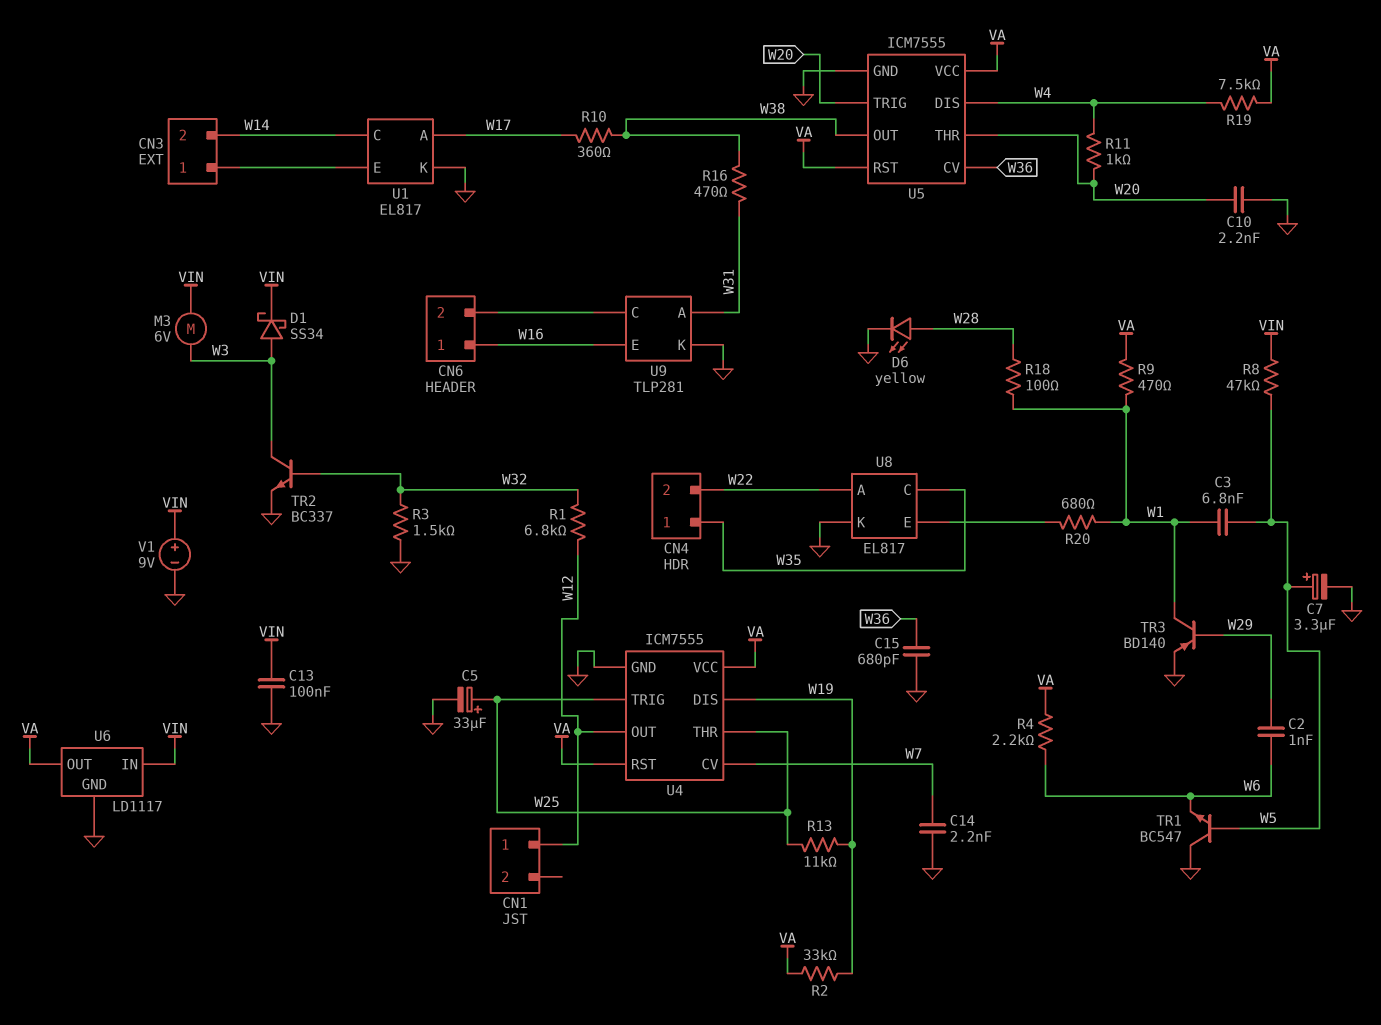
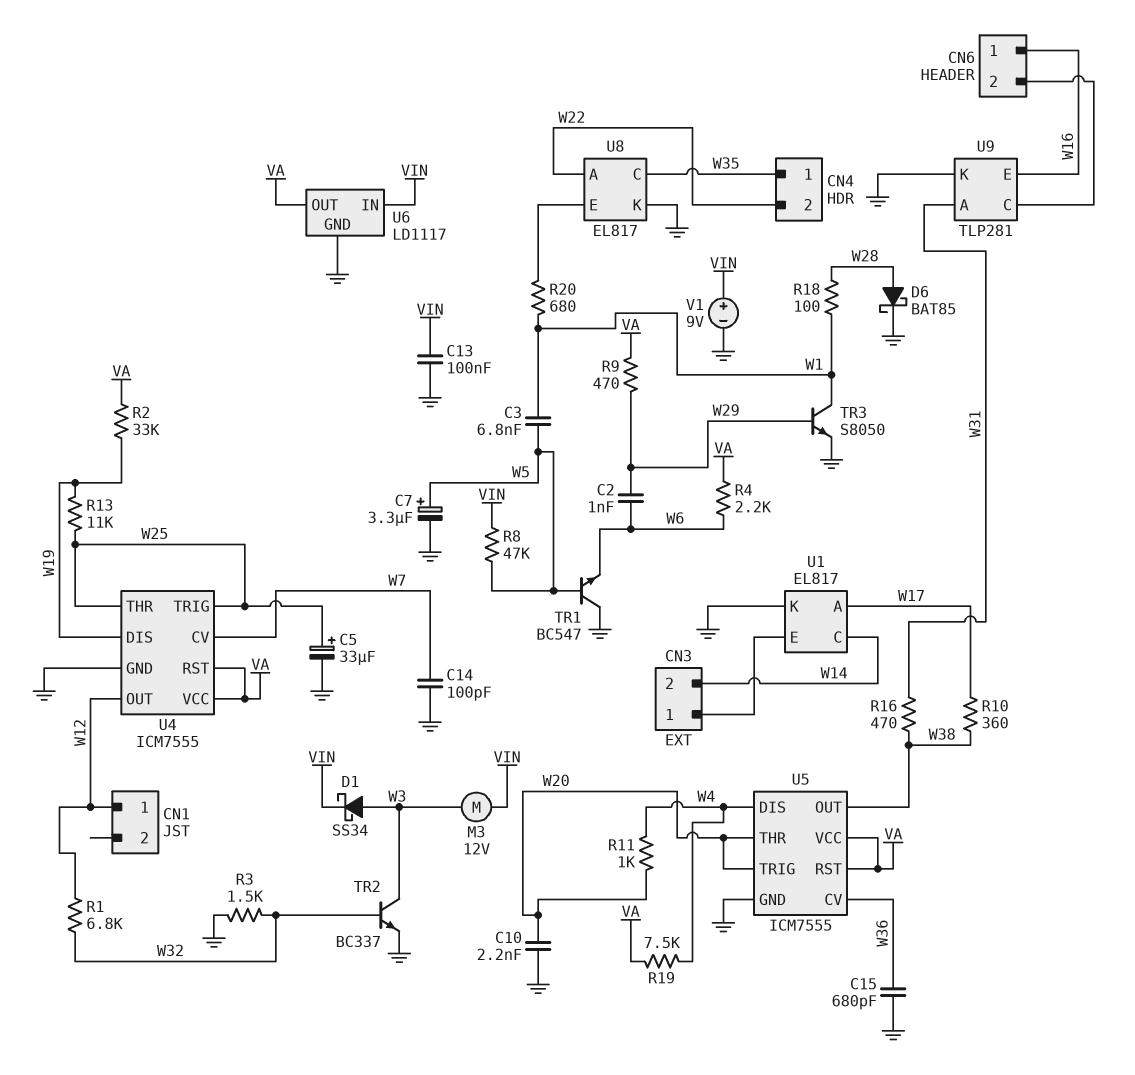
C14: 2.2nF (GND, W7) -> 100pF (GND, W7)
D6: LED yellow (A W28, K GND) -> schottky BAT85 (A W28, K GND)
M3: motor 6V (VIN, W3) -> motor 12V (VIN, W3)
R9: 470 (VA, W1) -> 470 (VA, W29)
TR3: PNP BD140 (B W29, C W1, E GND) -> NPN S8050 (B W29, C W1, E GND)

